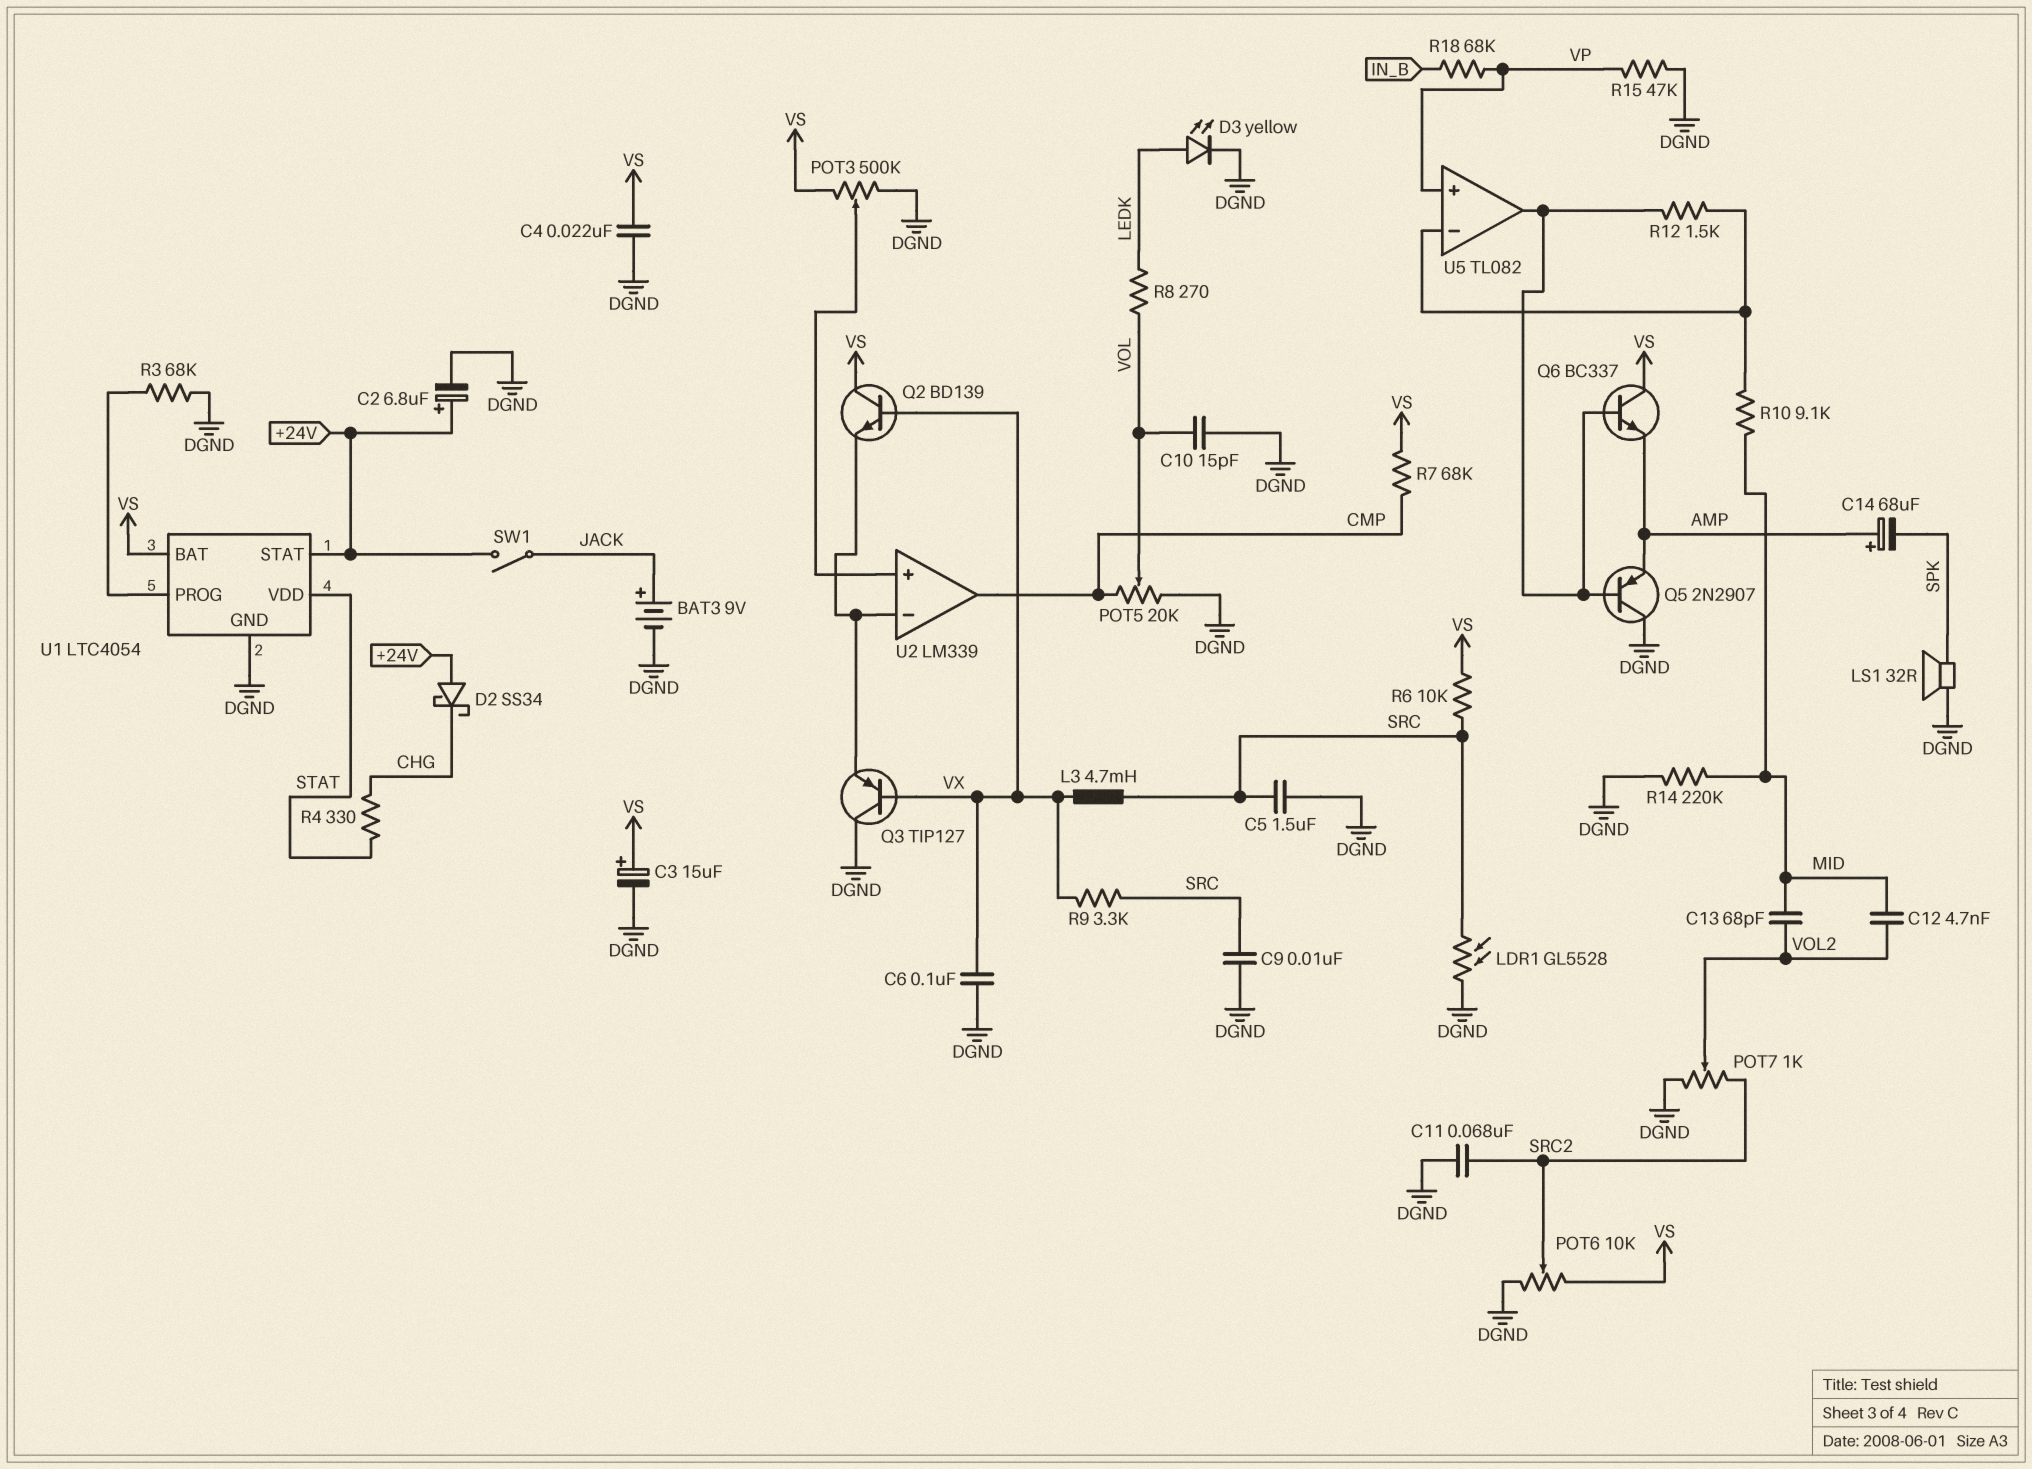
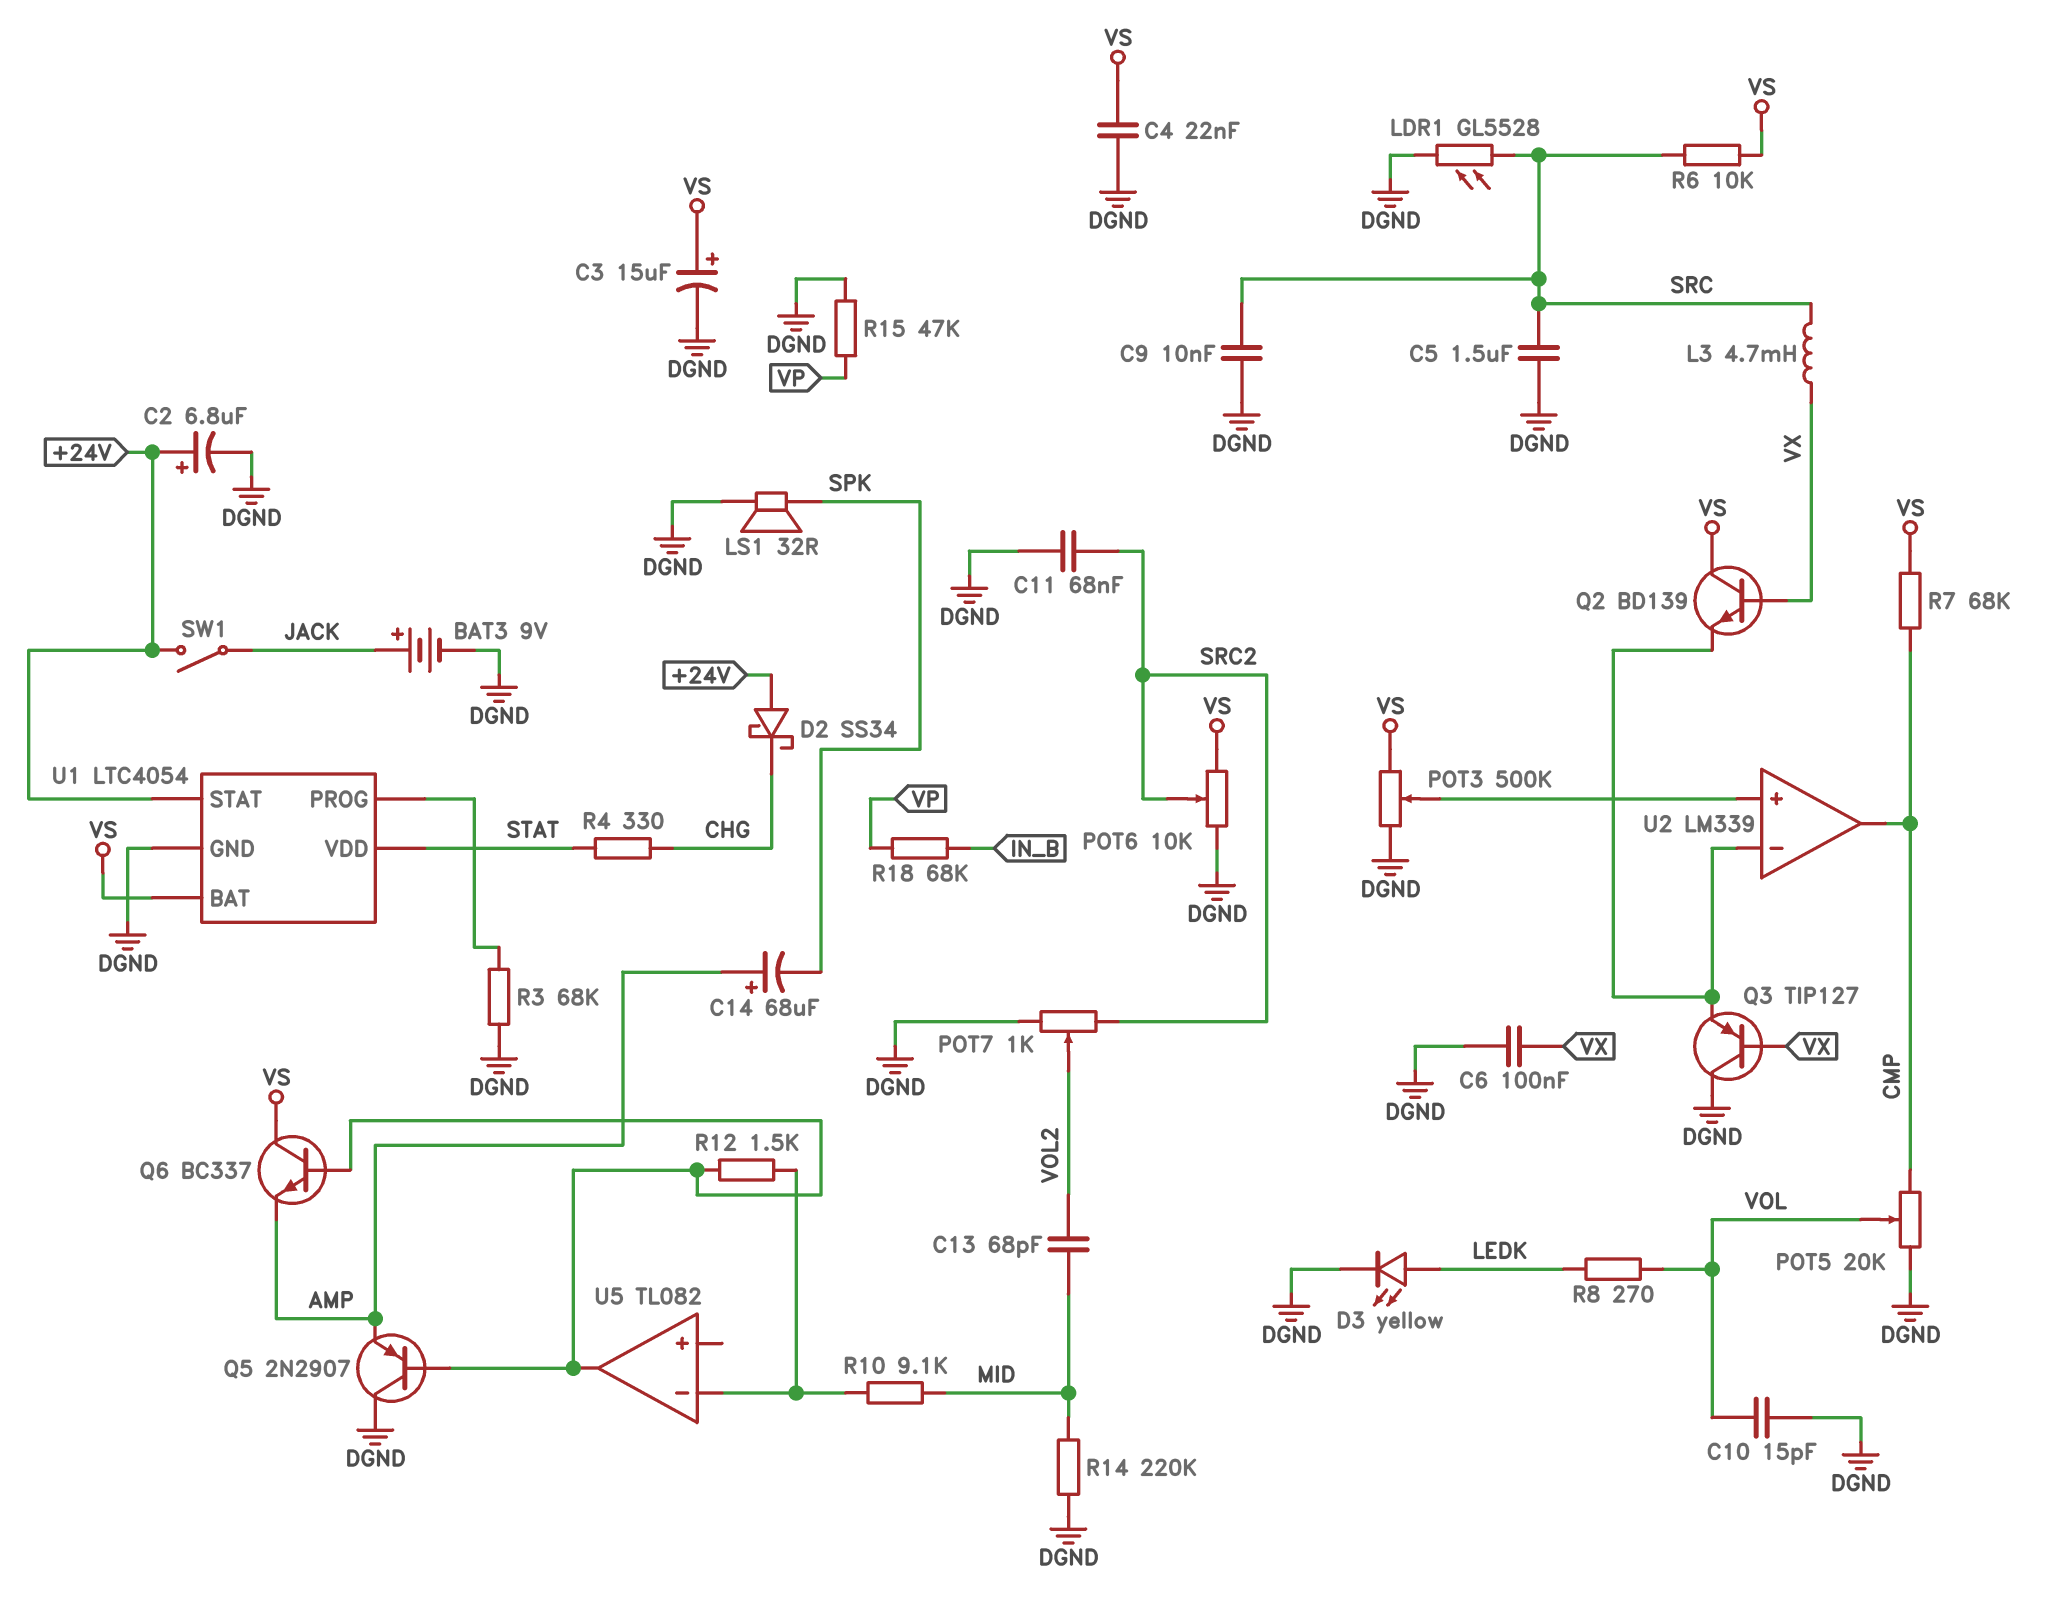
C12: 4.7nF (MID, VOL2) -> none
R9: 3.3k (SRC, VX) -> none
U5 pin in+: VP -> none

